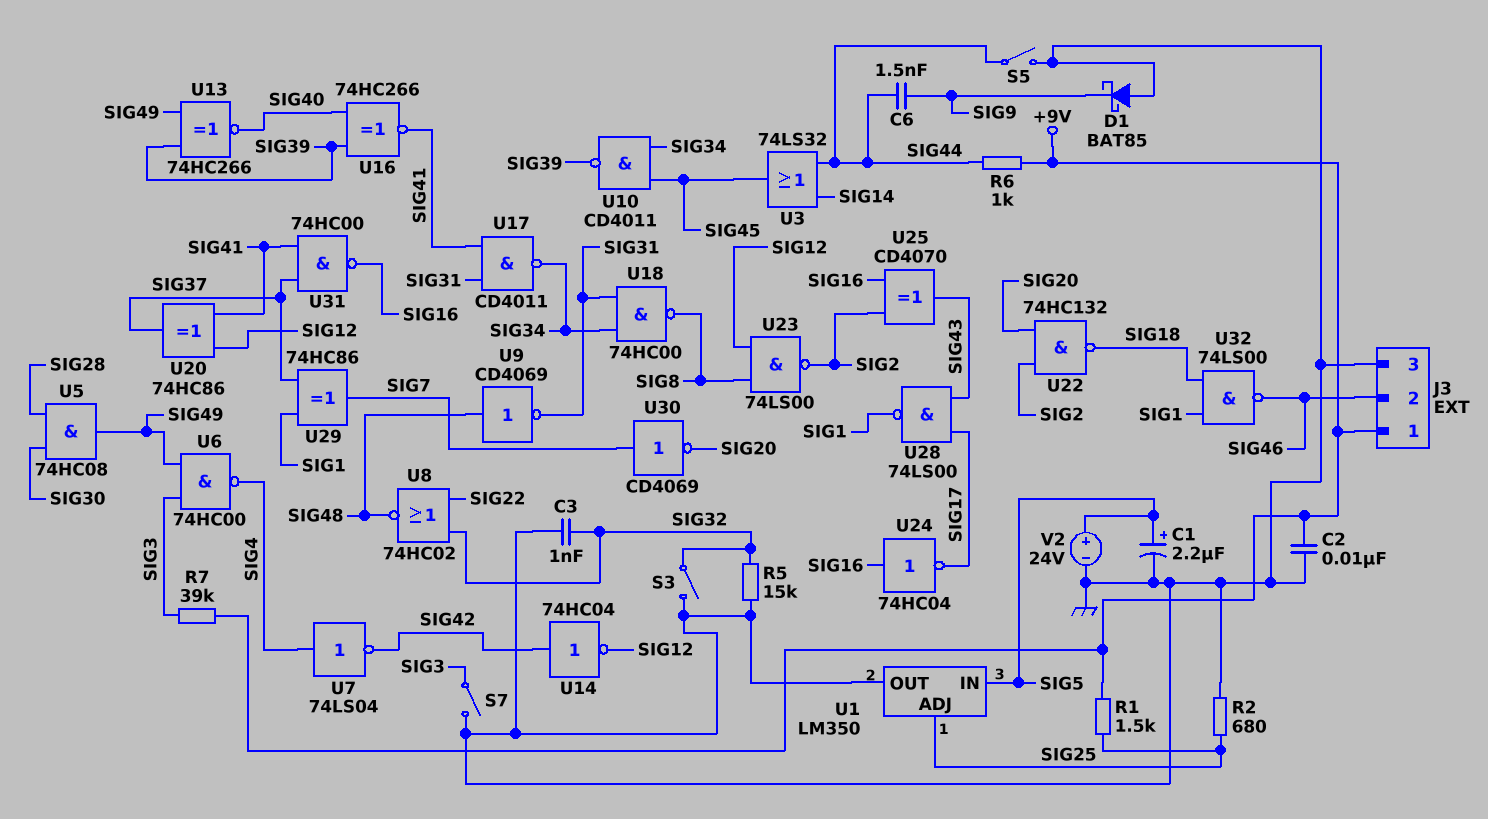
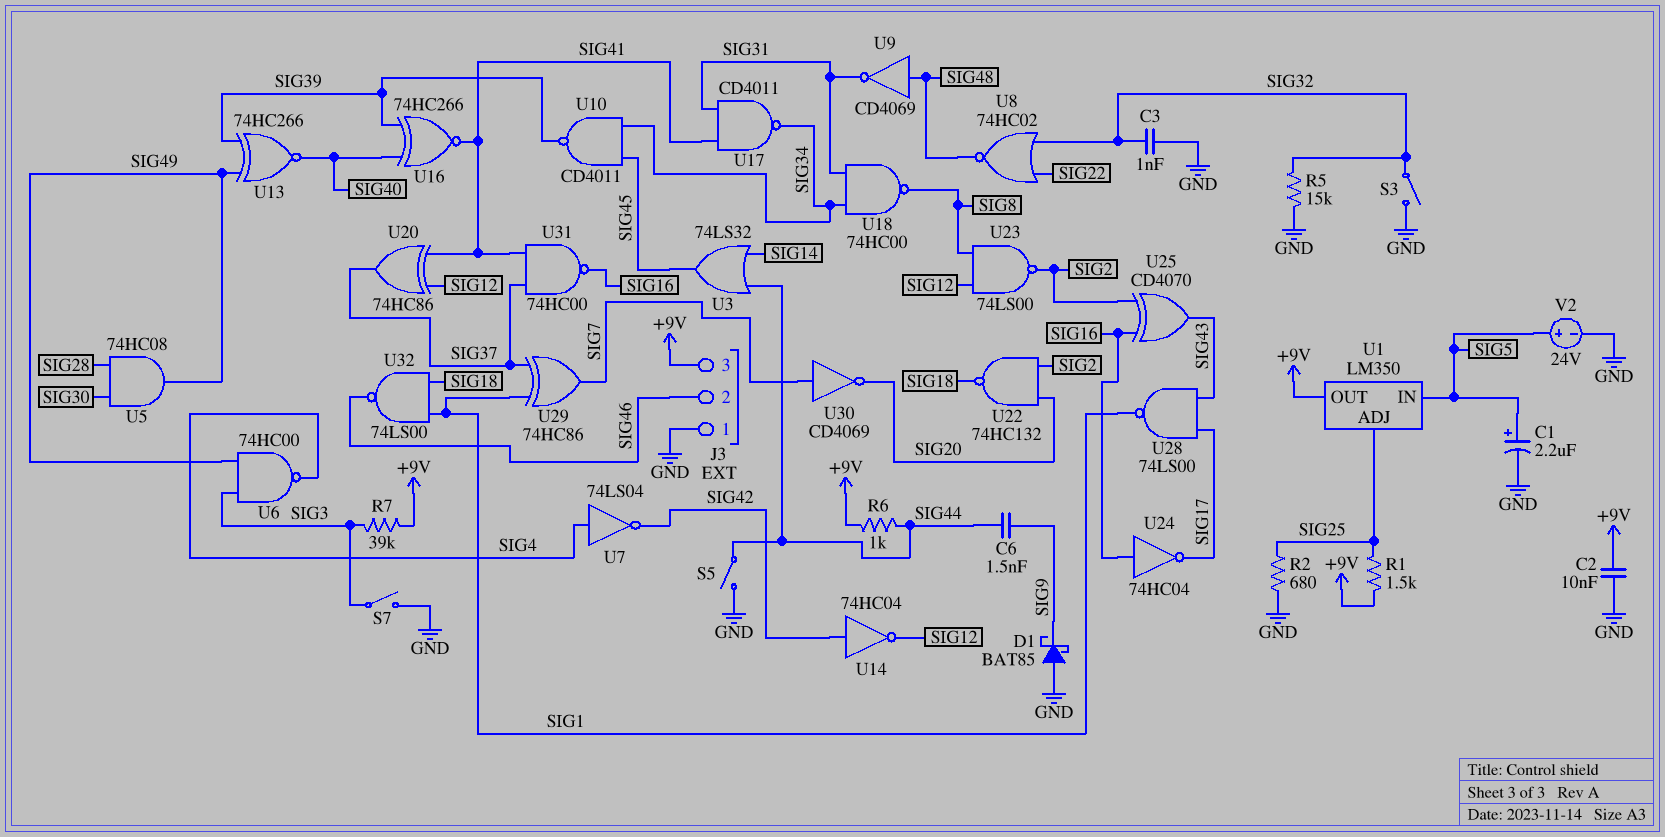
J3 pin 1: +9V -> GND
J3 pin 3: GND -> +9V
U1 pin OUT: GND -> +9V

